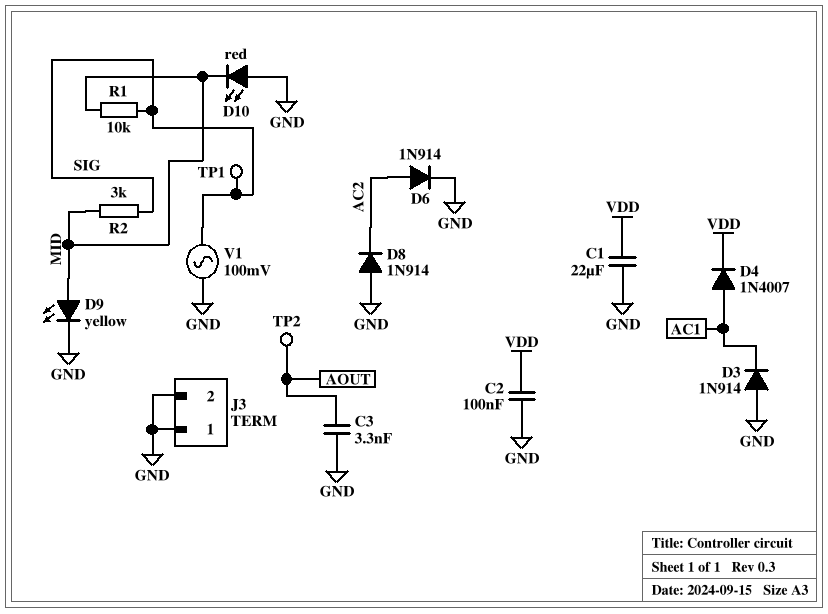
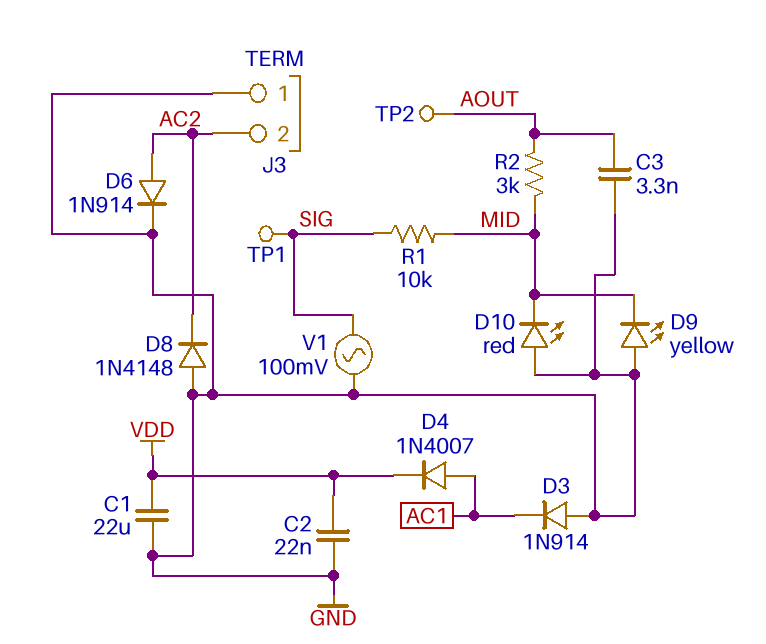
C2: 100nF (GND, VDD) -> 22nF (GND, VDD)
D8: diode 1N914 (A GND, K AC2) -> diode 1N4148 (A GND, K AC2)
D9: LED yellow (A MID, K GND) -> LED yellow (A GND, K MID)
J3 pin 2: GND -> AC2
R2: 3k (MID, SIG) -> 3k (AOUT, MID)

